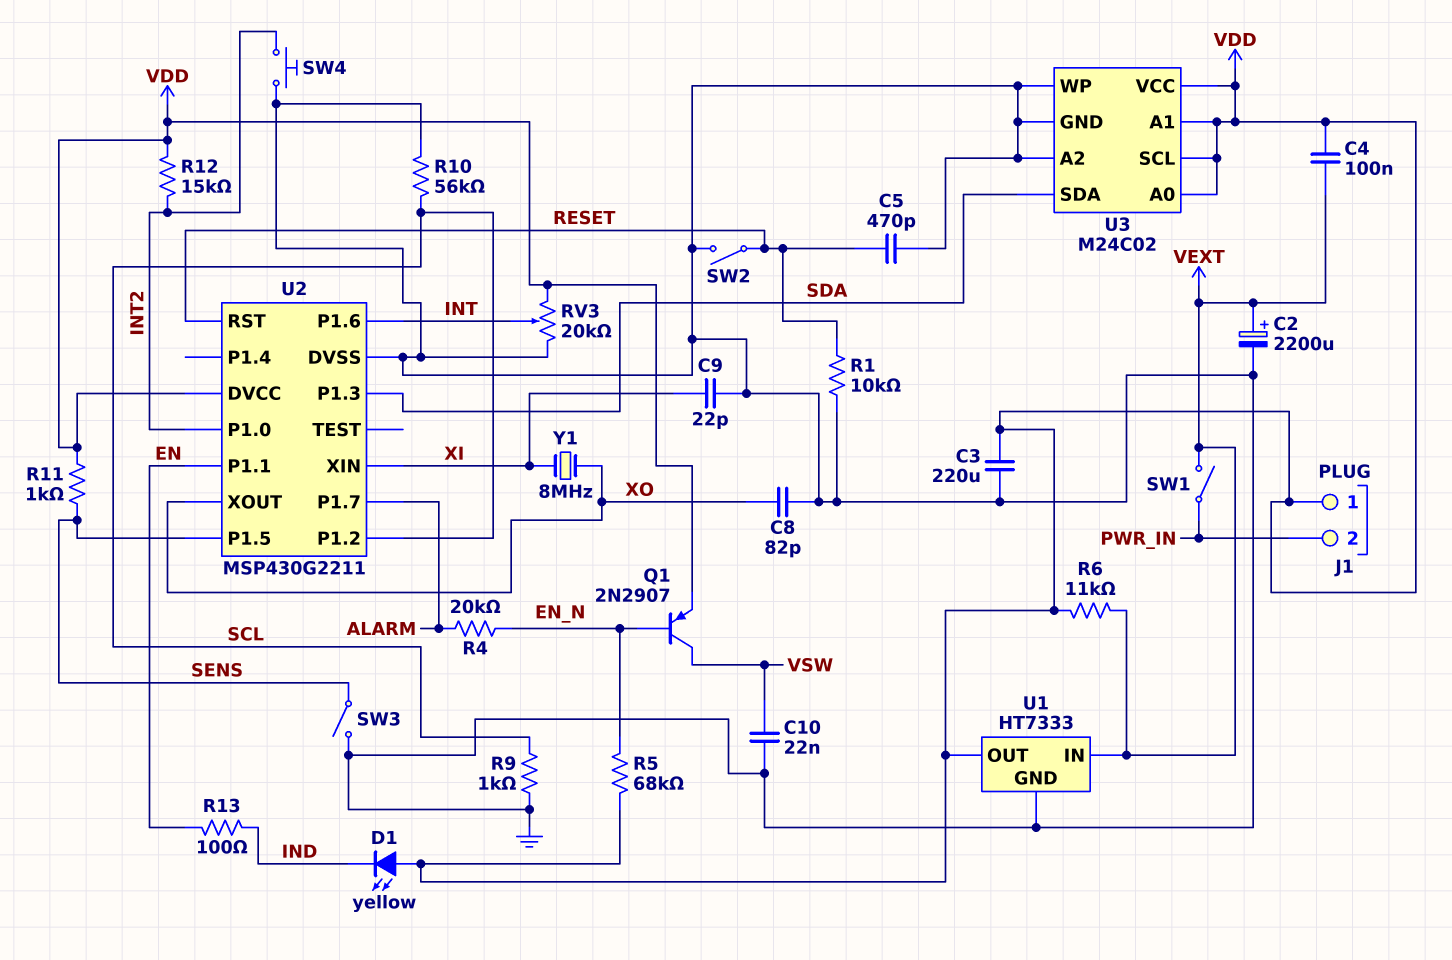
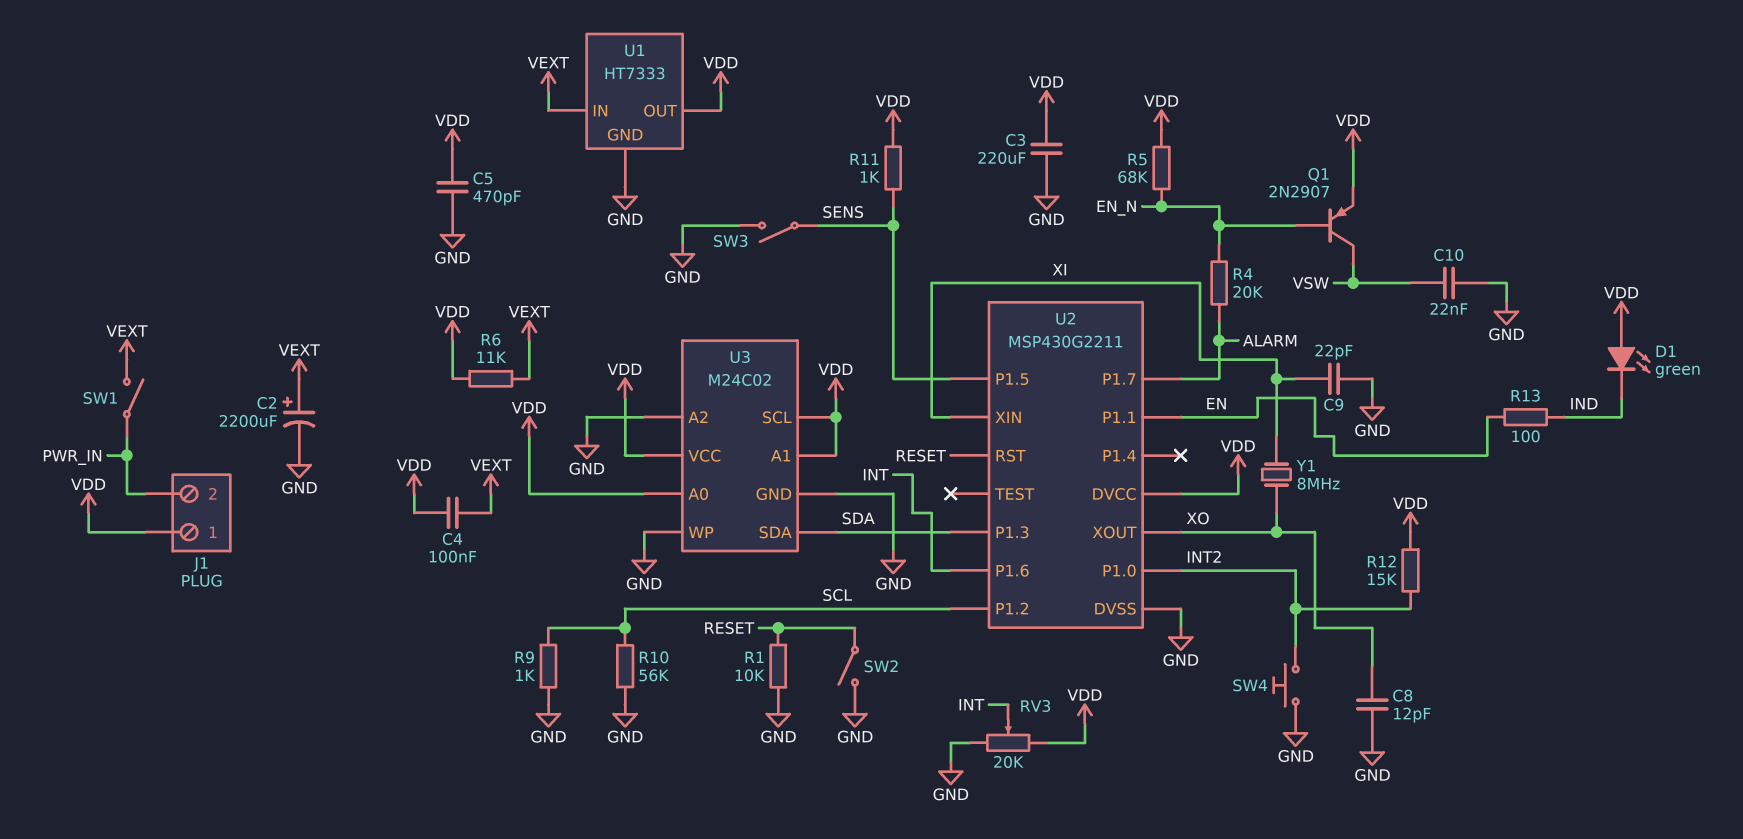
C5: 470pF (GND, RESET) -> 470pF (GND, VDD)
C8: 82pF (GND, XO) -> 12pF (GND, XO)
D1: LED yellow (A VDD, K IND) -> LED green (A VDD, K IND)

